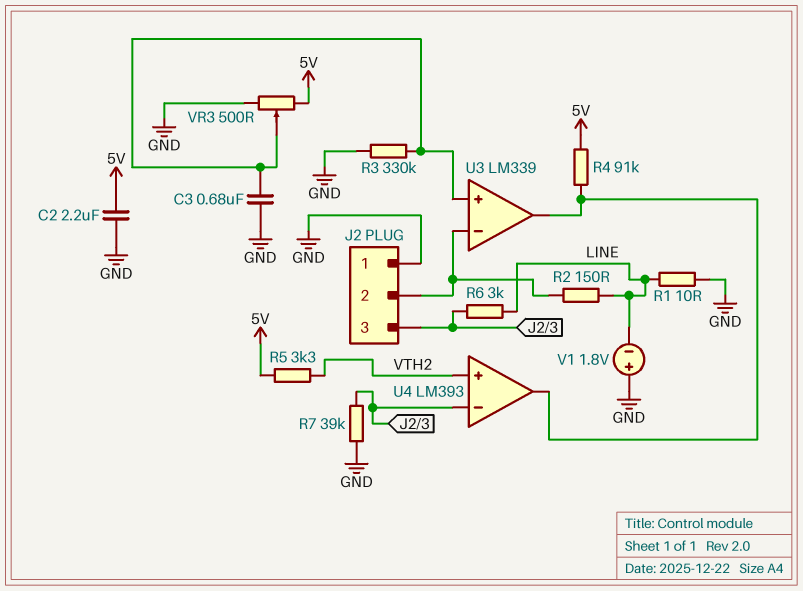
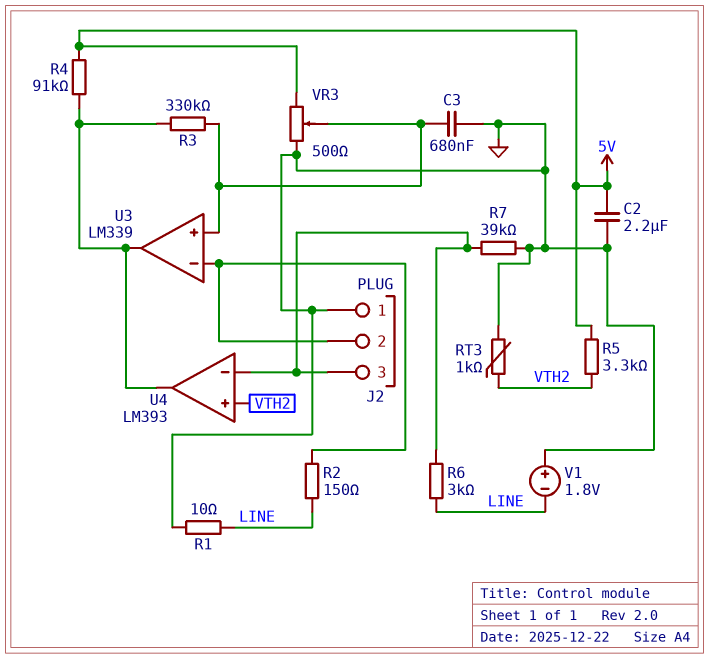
R3: 330k (GND, U3/in+) -> 330k (U3/in+, U3/out)
RT3: none -> 1k (GND, VTH2)

